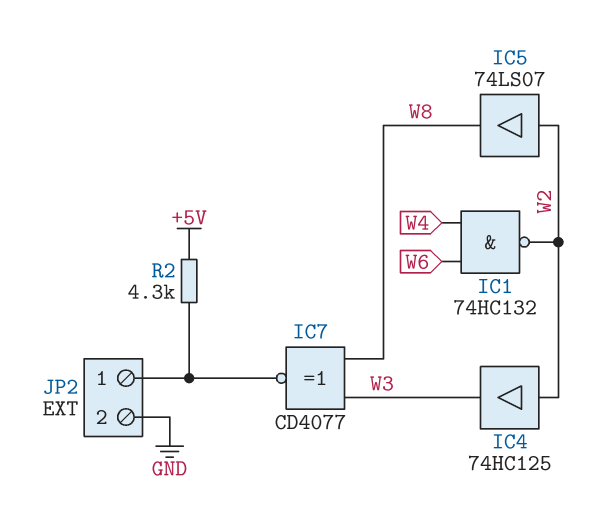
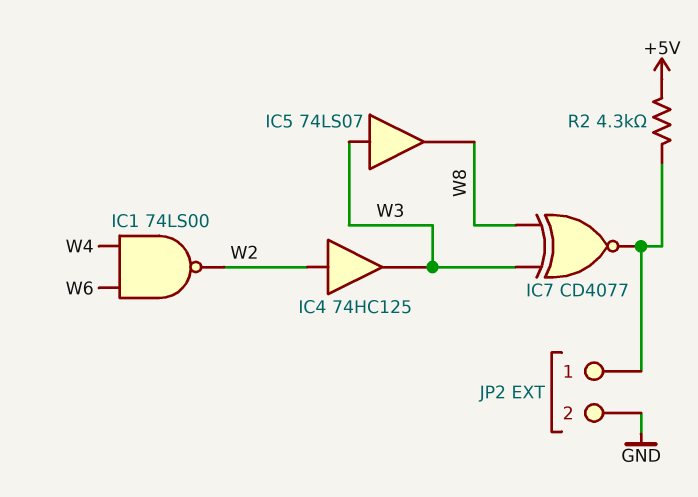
IC1: NAND 74HC132 (in W4, in W6, out W2) -> NAND 74LS00 (in W4, in W6, out W2)
IC5: buffer 74LS07 (in W2, out W8) -> buffer 74LS07 (in W3, out W8)

